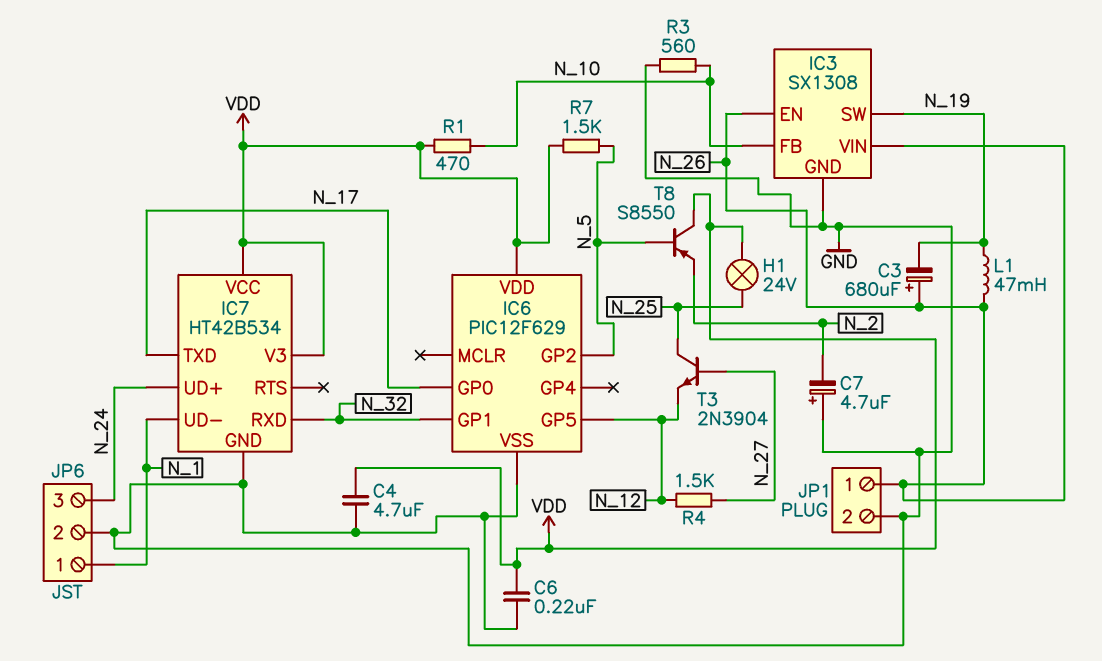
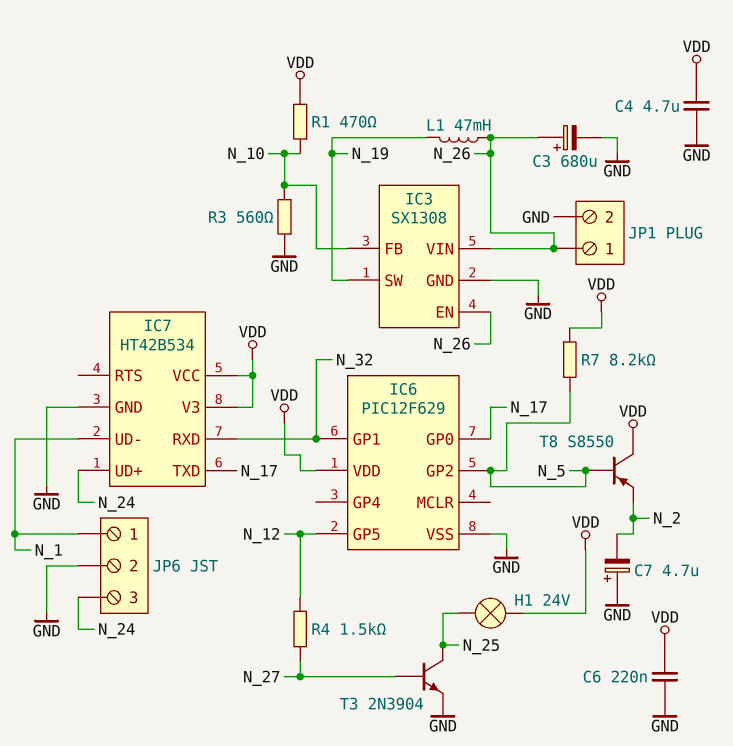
C3: 680uF (plus N_26, minus N_19) -> 680uF (plus N_26, minus GND)
R7: 1.5k (N_5, VDD) -> 8.2k (N_5, VDD)
T3: NPN 2N3904 (B N_27, C N_25, E N_12) -> NPN 2N3904 (B N_27, C N_25, E GND)

